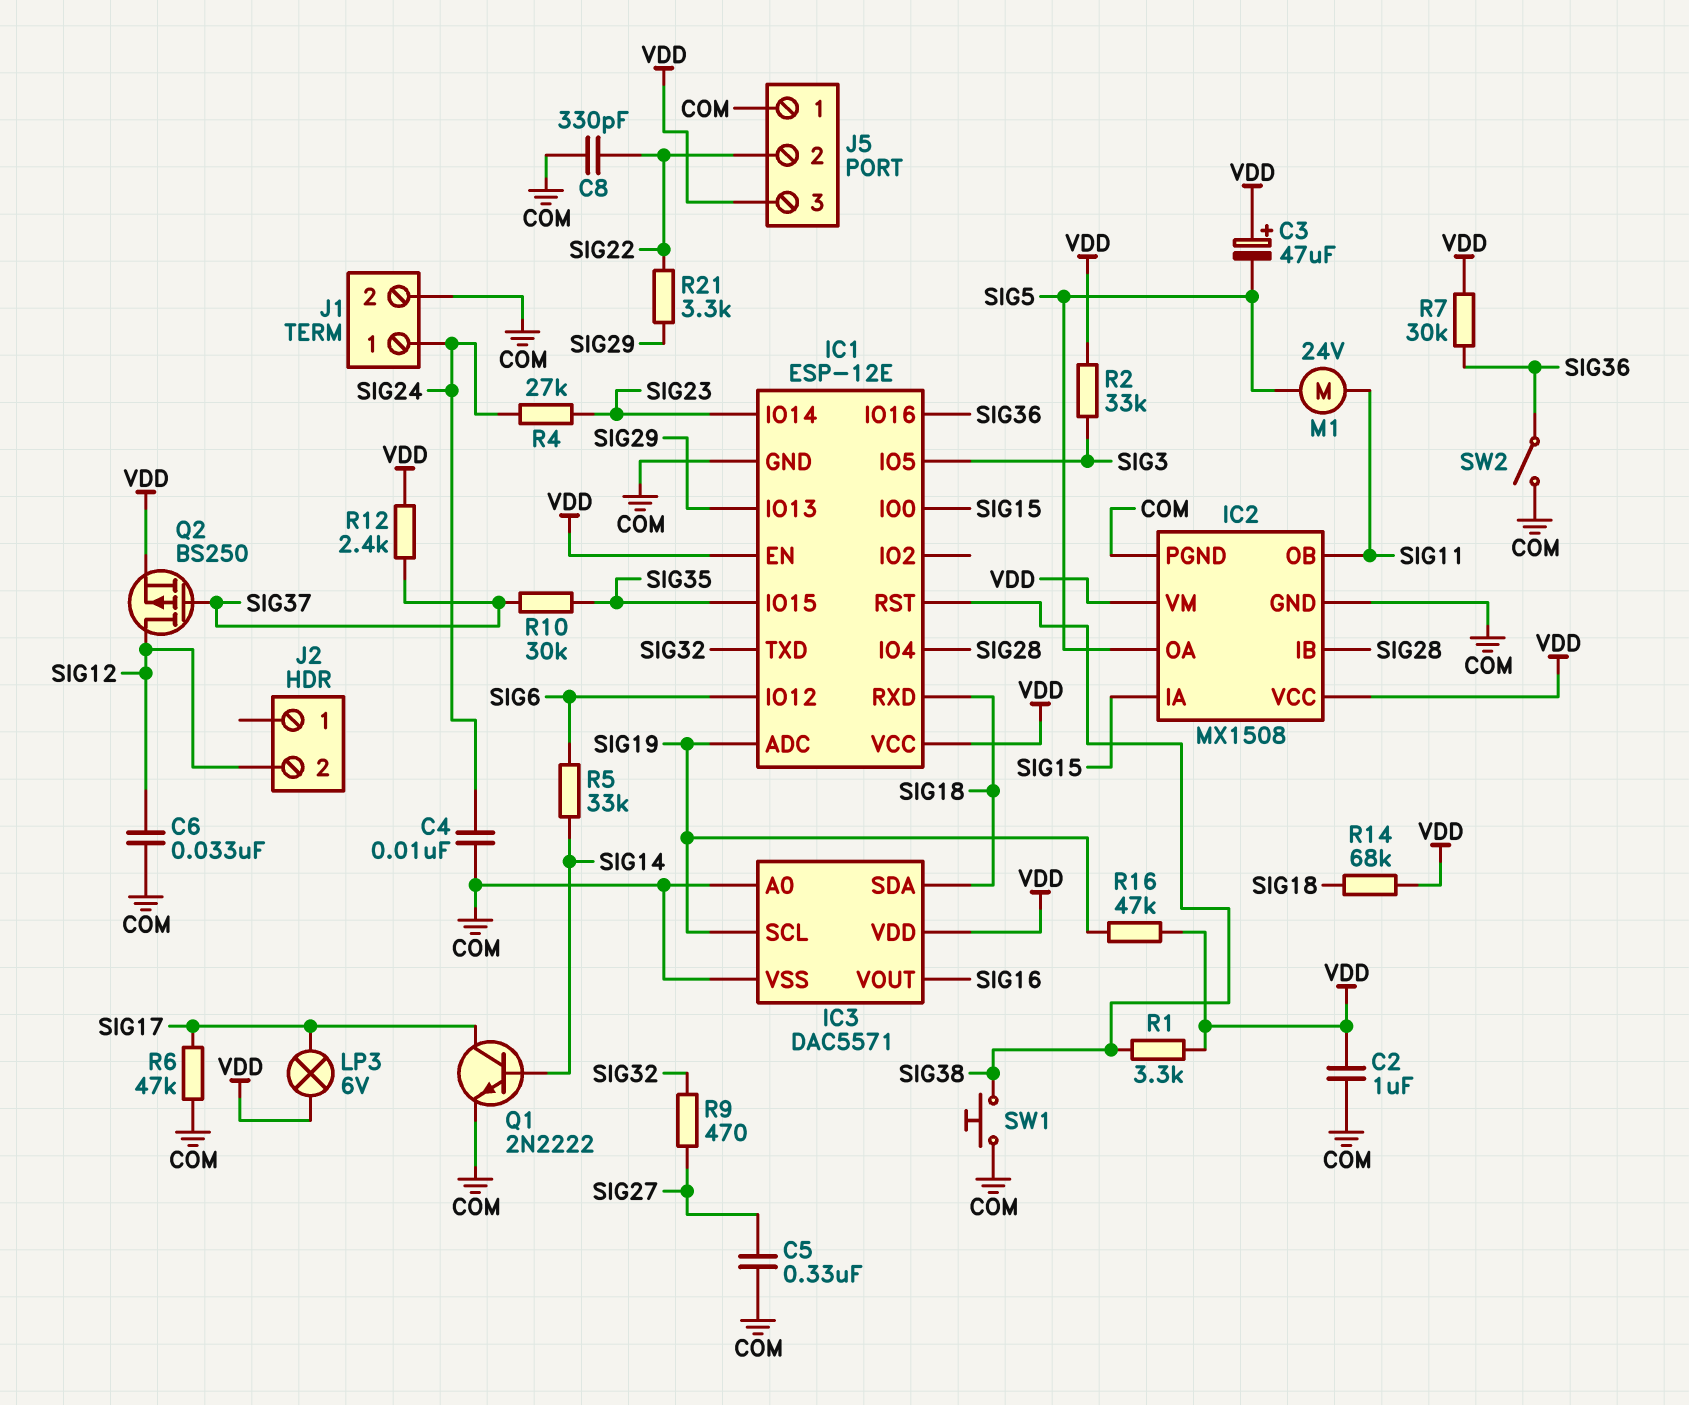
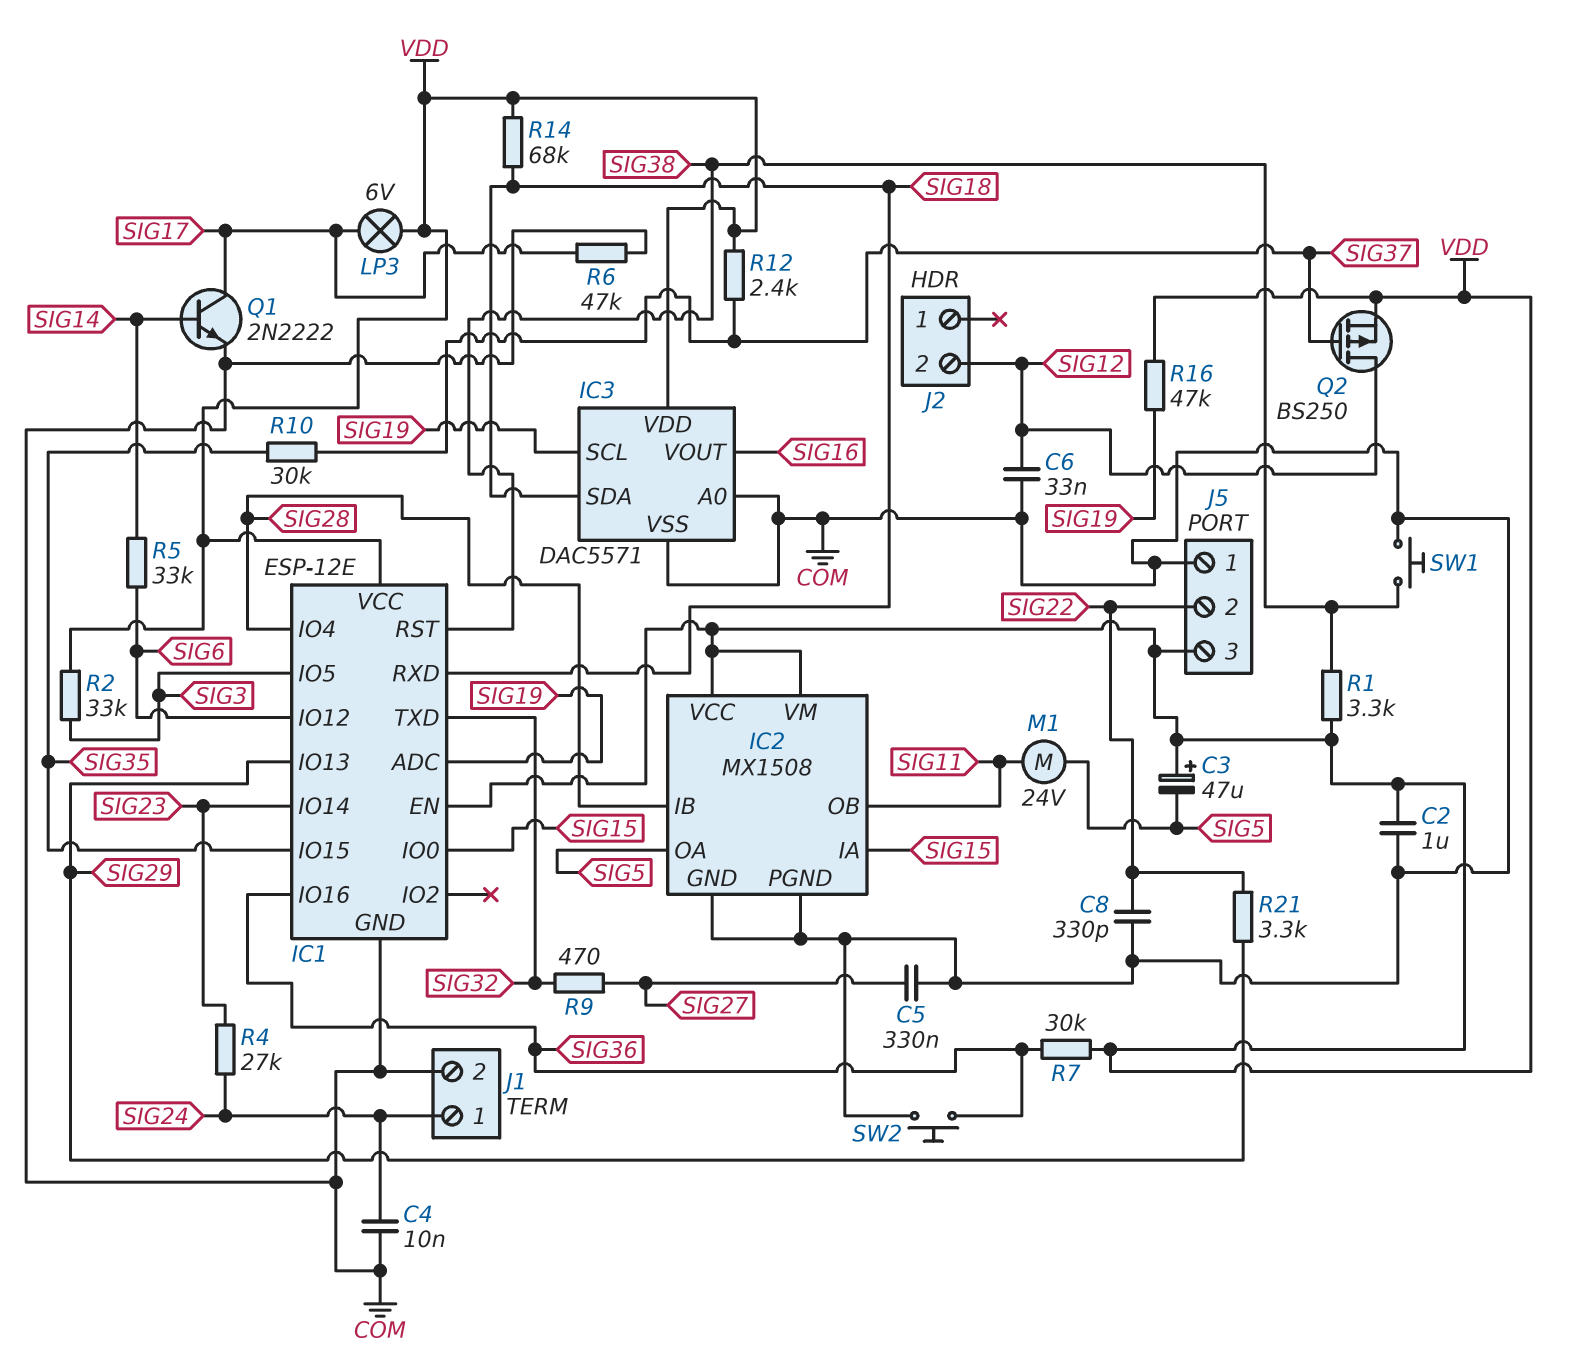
SW2: switch (COM, SIG36) -> button (COM, SIG36)

